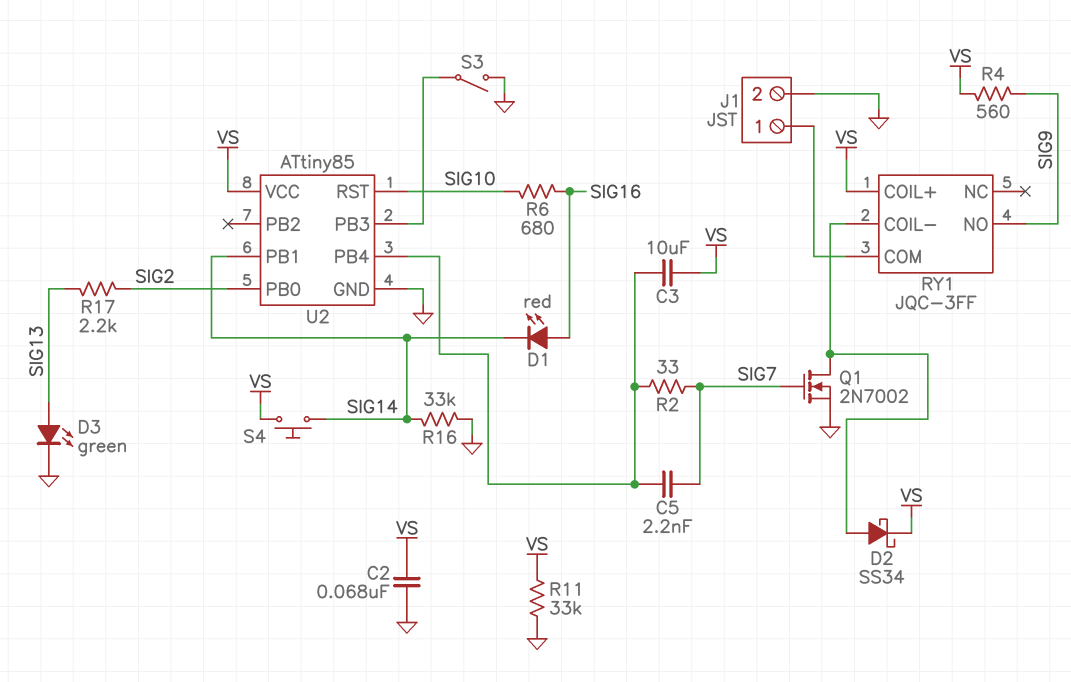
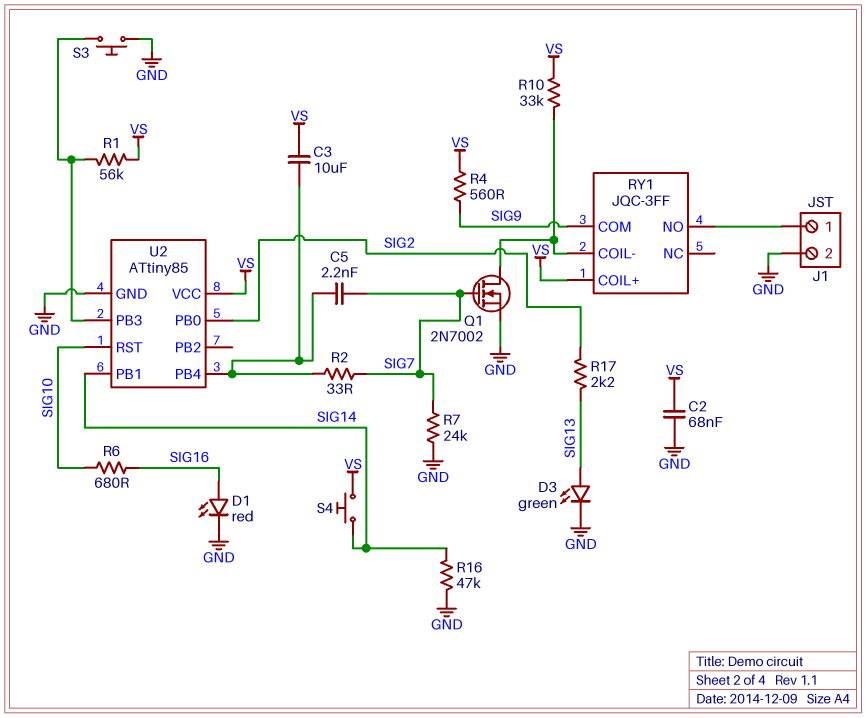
D1: LED red (A SIG16, K SIG14) -> LED red (A SIG16, K GND)
D2: schottky SS34 (A RY1/COIL-, K VS) -> none
R1: none -> 56k (U2/PB3, VS)
R7: none -> 24k (GND, SIG7)
R10: none -> 33k (RY1/COIL-, VS)
R11: 33k (GND, VS) -> none
R16: 33k (GND, SIG14) -> 47k (GND, SIG14)
RY1 pin COM: J1/1 -> SIG9
RY1 pin NO: SIG9 -> J1/1
S3: switch (GND, U2/PB3) -> button (GND, U2/PB3)

